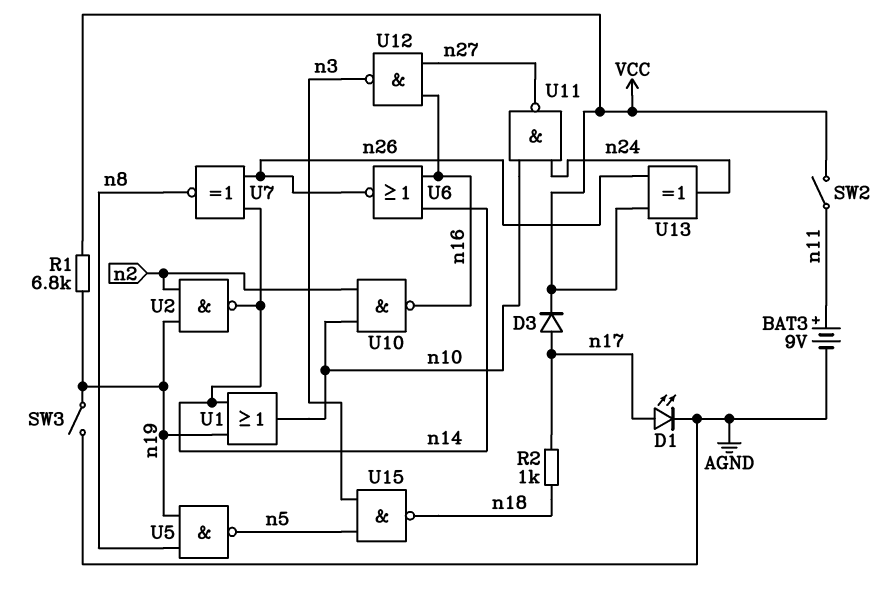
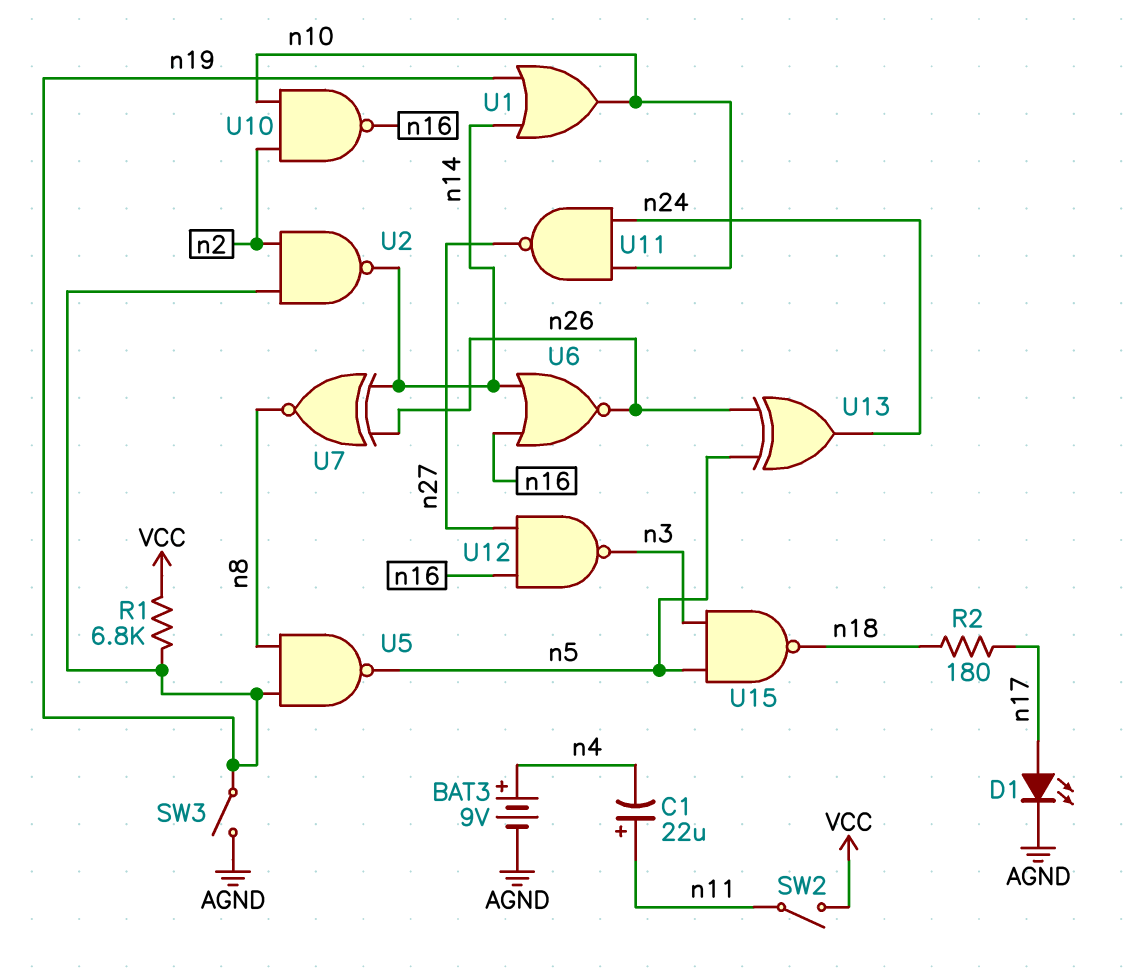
BAT3: 9V (plus n11, minus AGND) -> 9V (plus n4, minus AGND)
C1: none -> 22uF (plus n11, minus n4)
D3: diode (A n17, K VCC) -> none
R2: 1k (n17, n18) -> 180 (n17, n18)
U13: XOR (in VCC, in n26, out n24) -> XOR (in n5, in n26, out n24)

